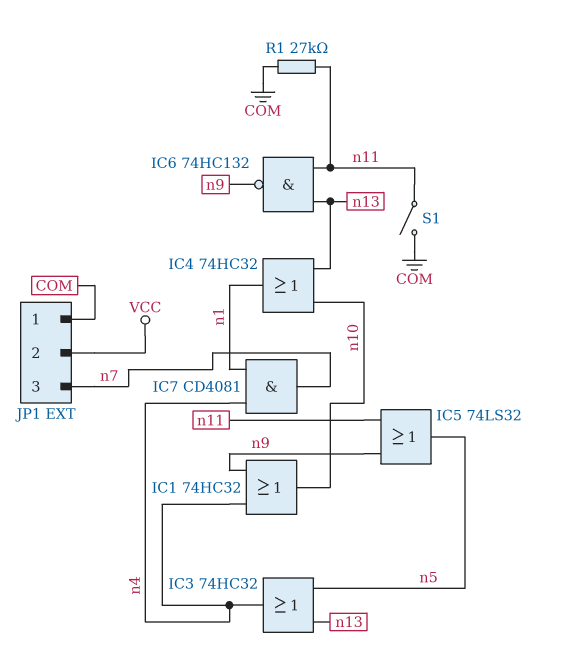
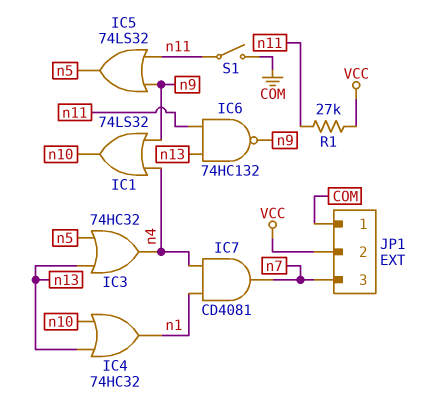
IC1: OR 74HC32 (in n4, in n9, out n10) -> OR 74LS32 (in n4, in n9, out n10)
R1: 27k (COM, n11) -> 27k (VCC, n11)

